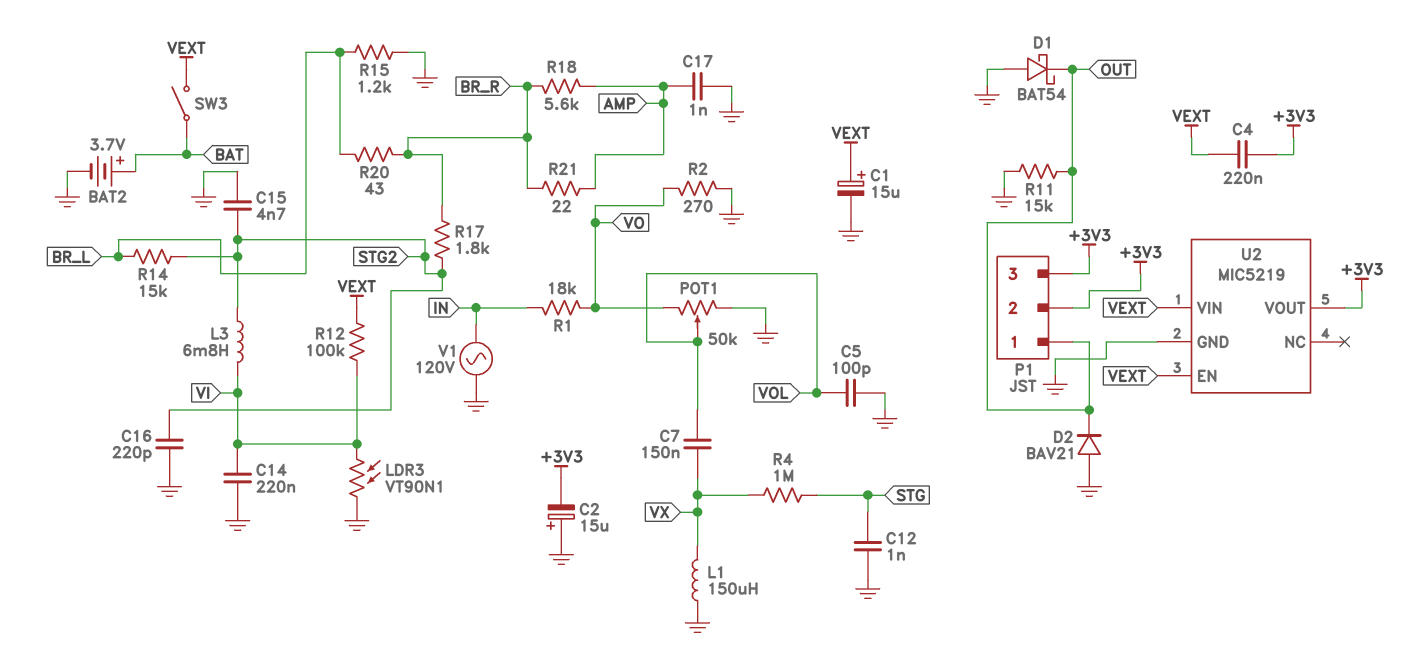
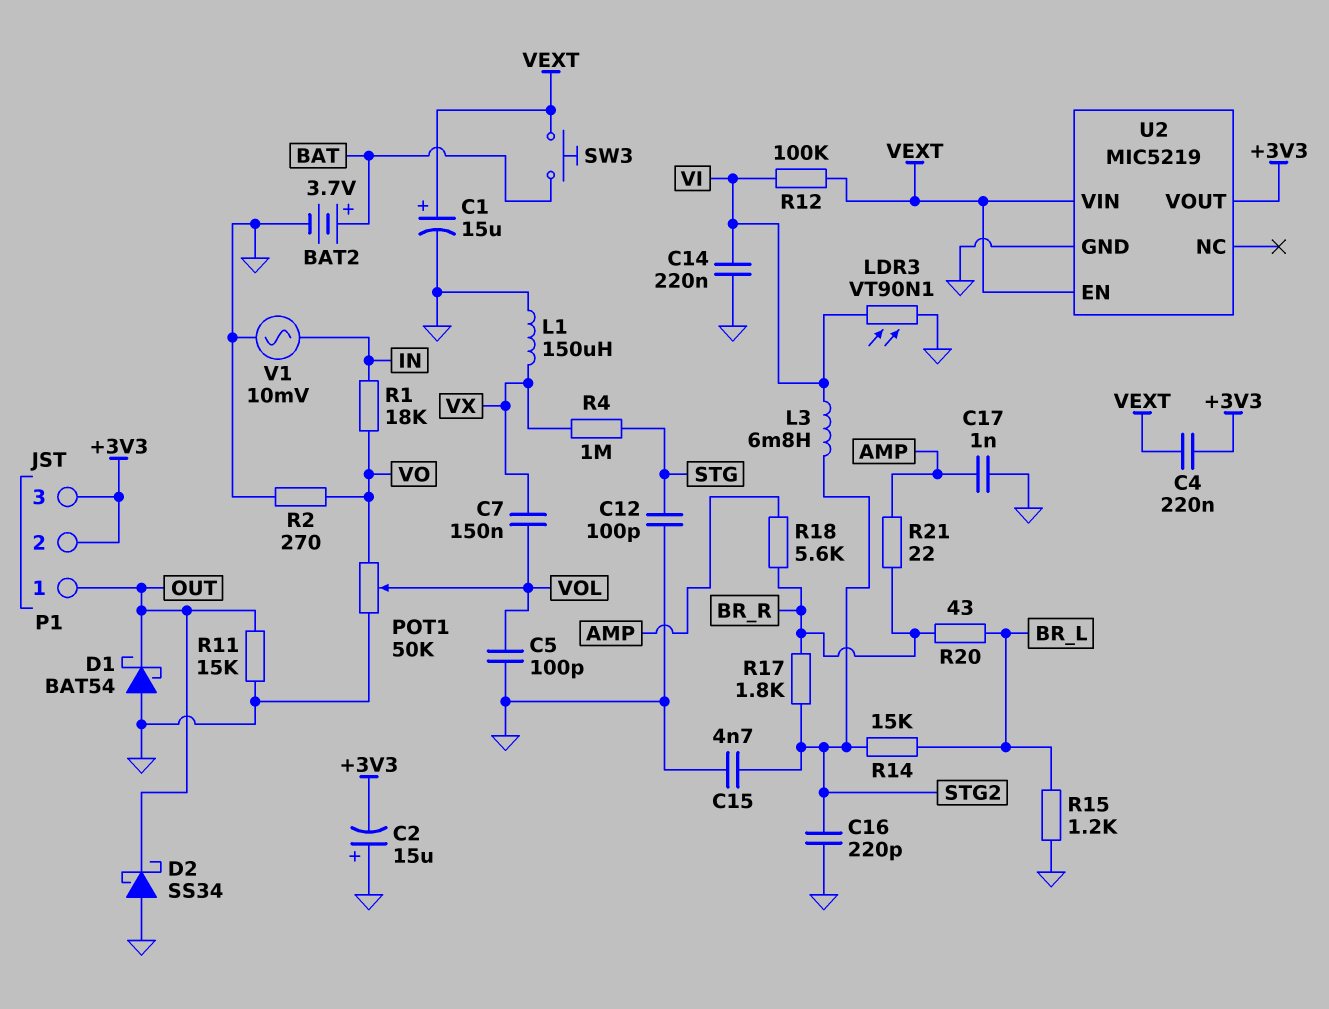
C12: 1nF (GND, STG) -> 100pF (GND, STG)
D2: diode BAV21 (A GND, K OUT) -> schottky SS34 (A GND, K OUT)
SW3: switch (BAT, VEXT) -> button (BAT, VEXT)
V1: AC 120V (GND, IN) -> AC 10mV (GND, IN)

